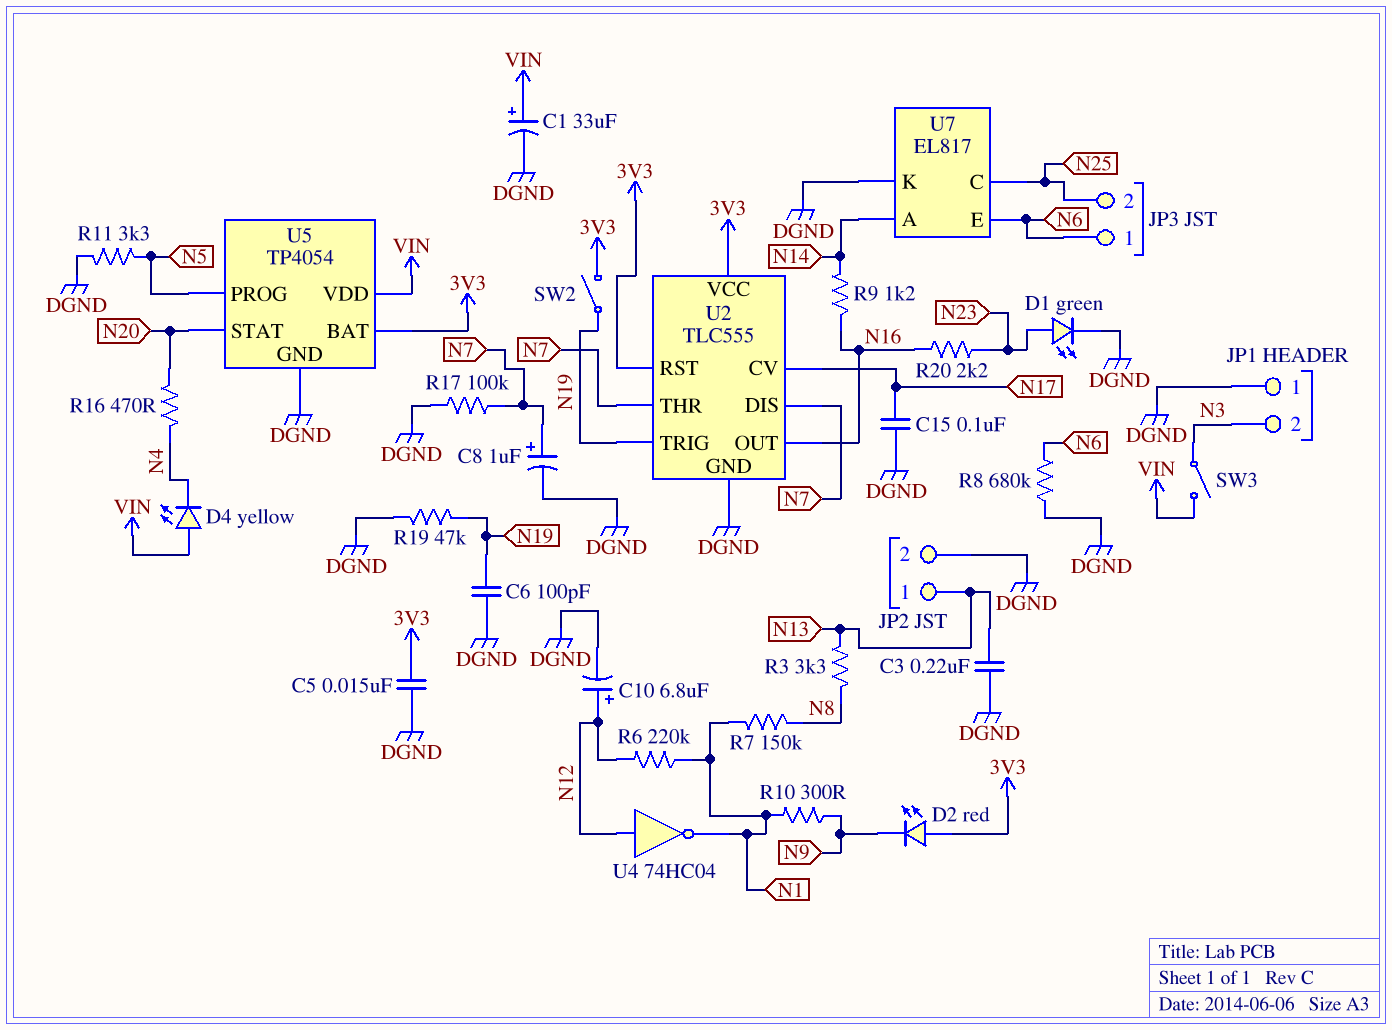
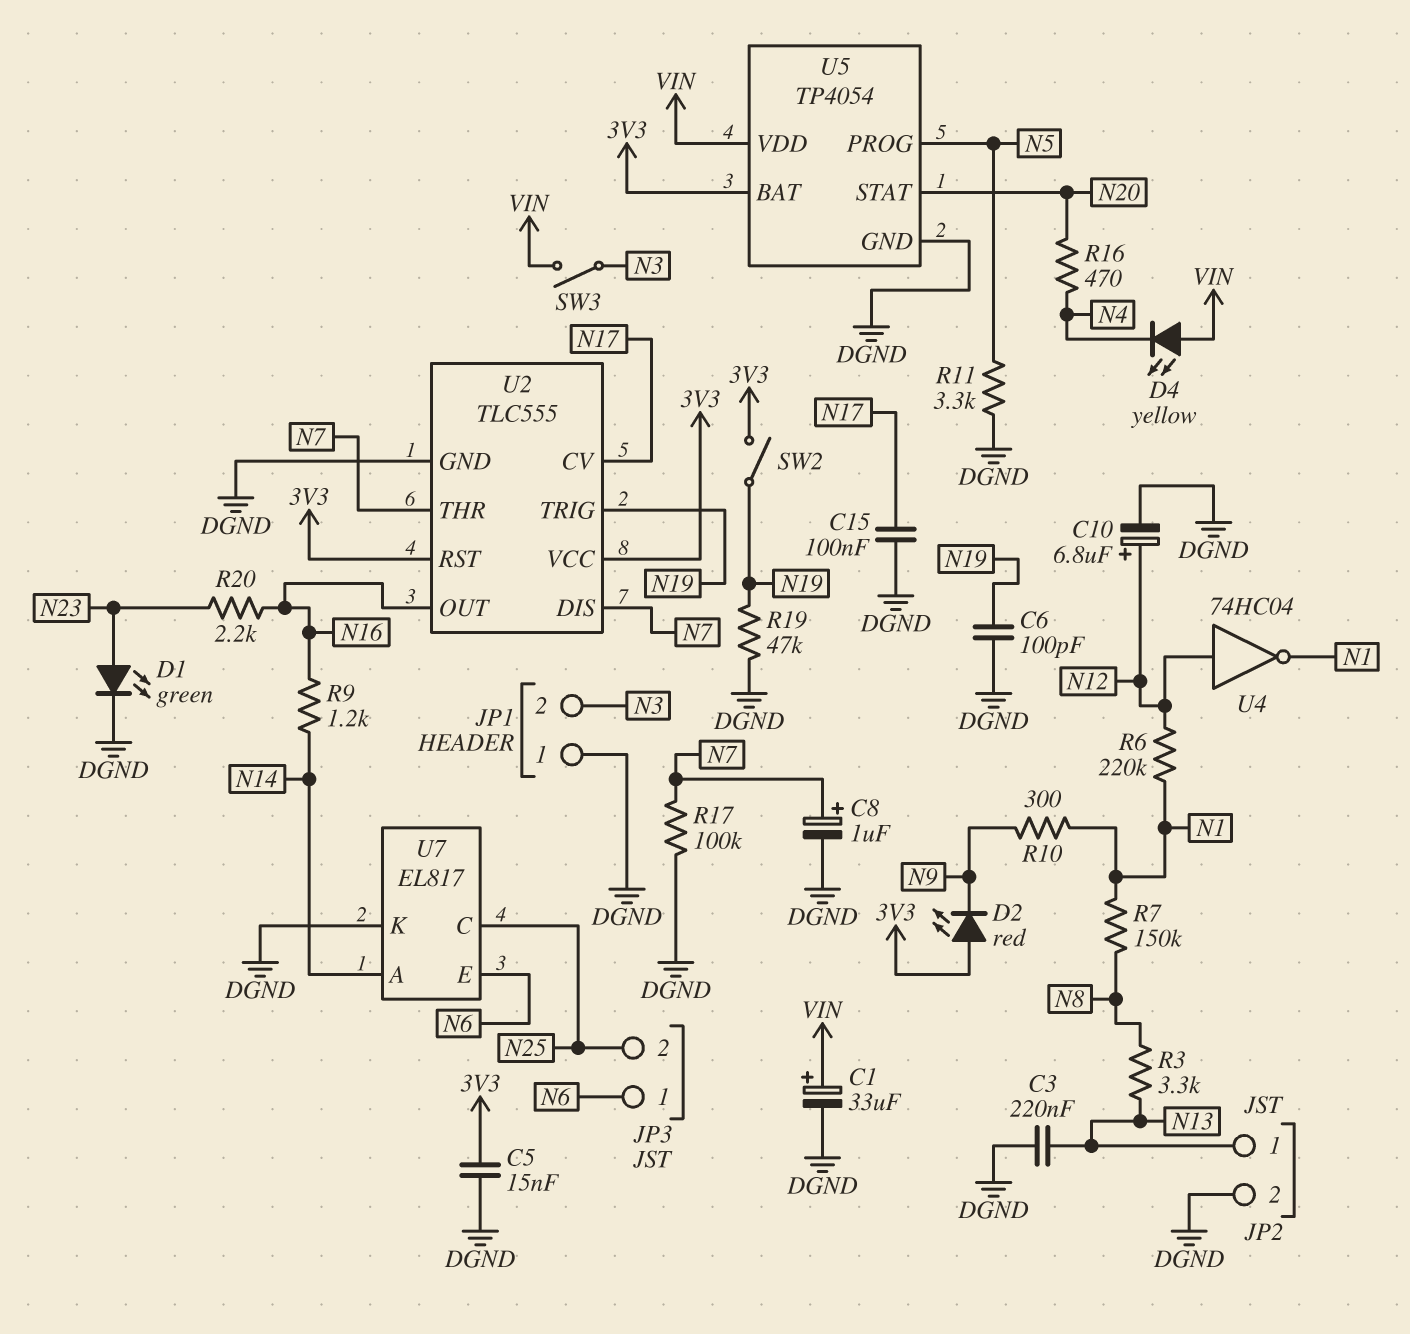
R8: 680k (DGND, N6) -> none

